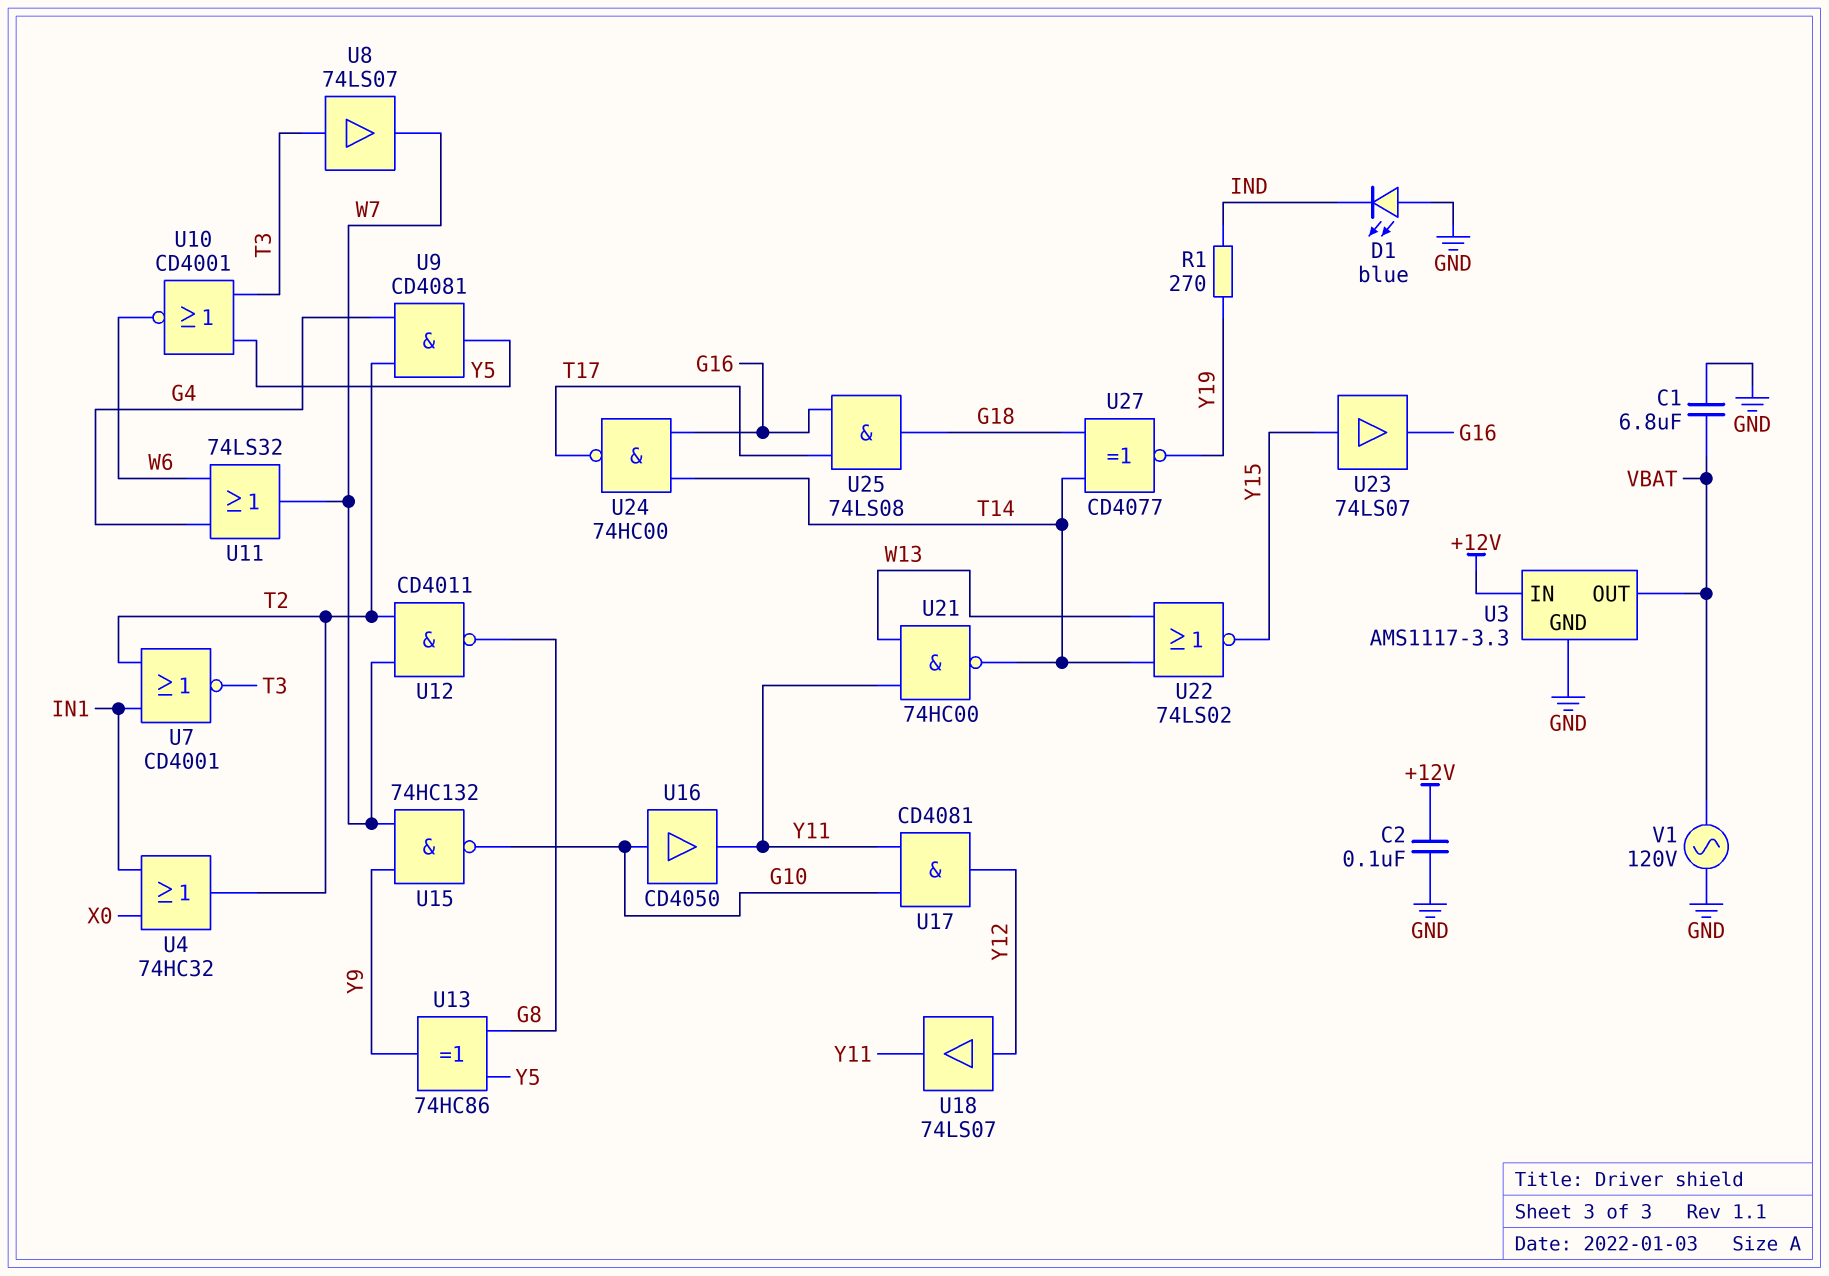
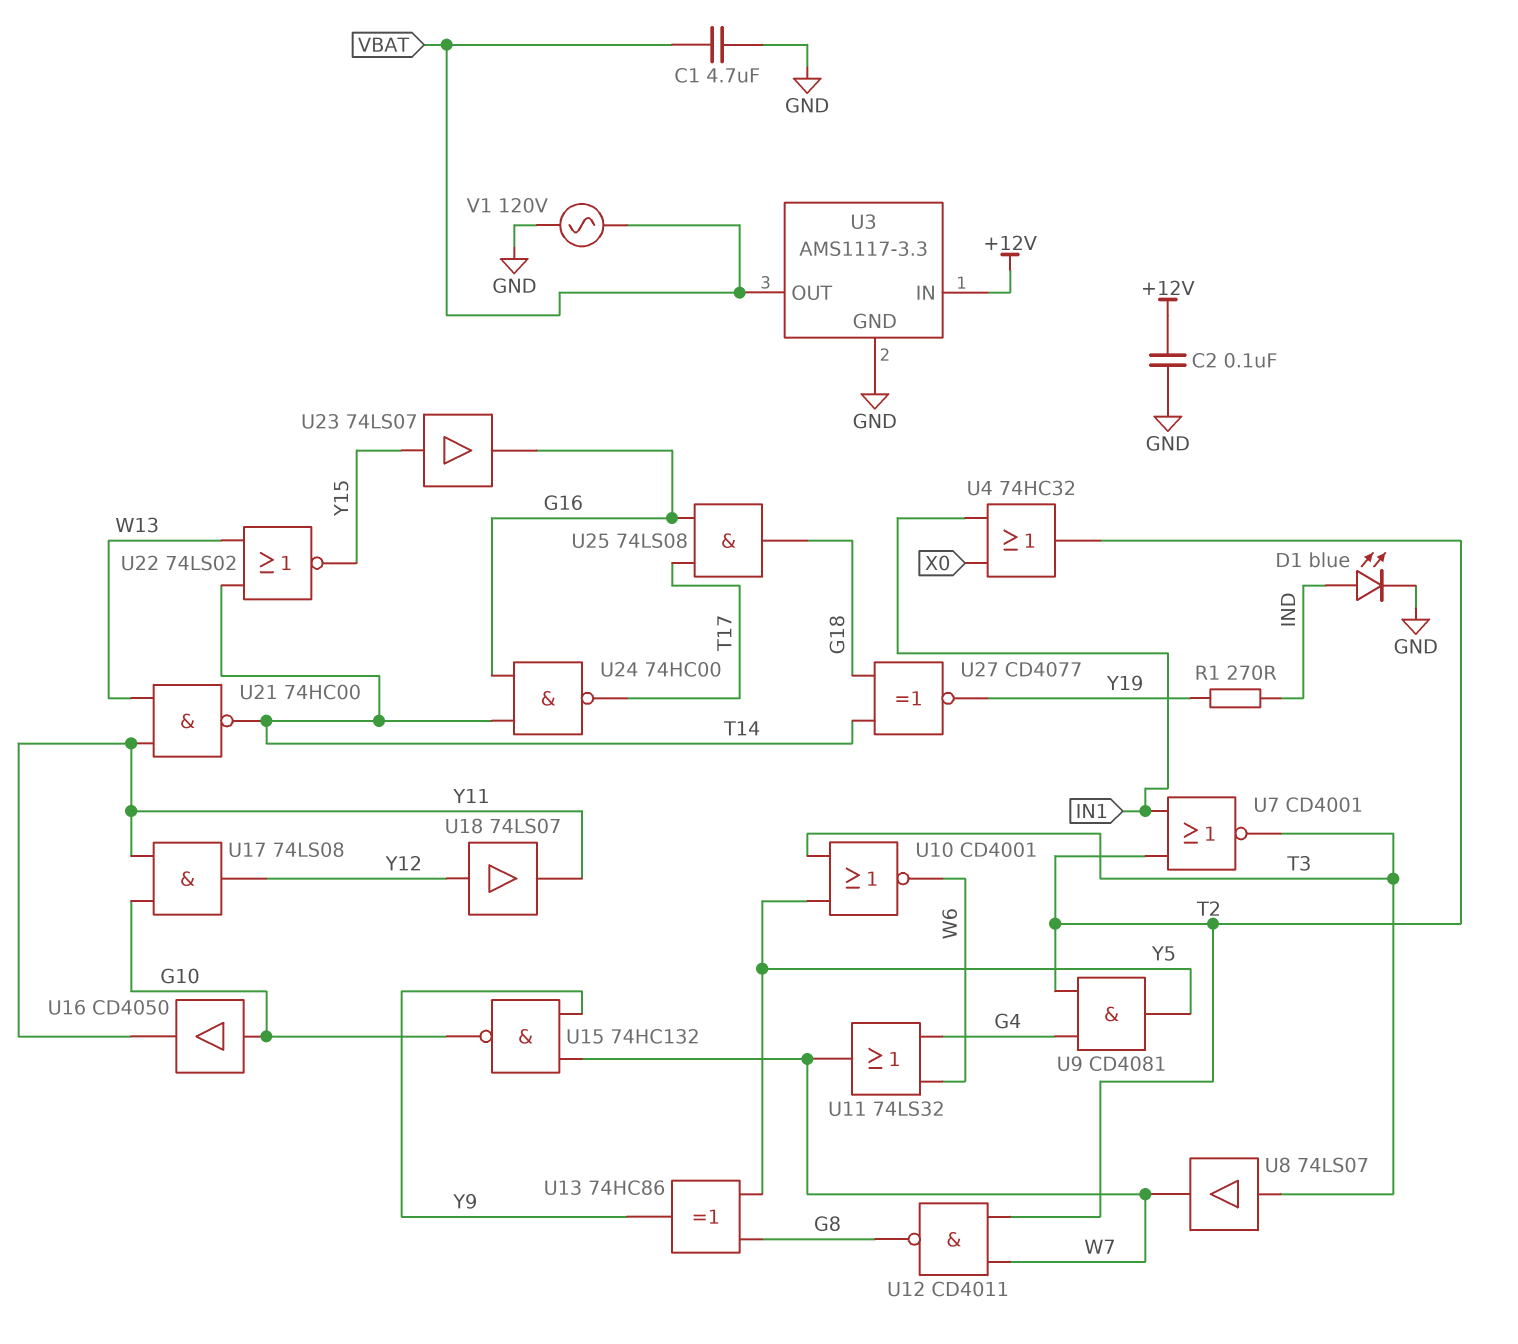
C1: 6.8uF (GND, VBAT) -> 4.7uF (GND, VBAT)
D1: LED blue (A GND, K IND) -> LED blue (A IND, K GND)
U17: AND CD4081 (in G10, in Y11, out Y12) -> AND 74LS08 (in G10, in Y11, out Y12)

